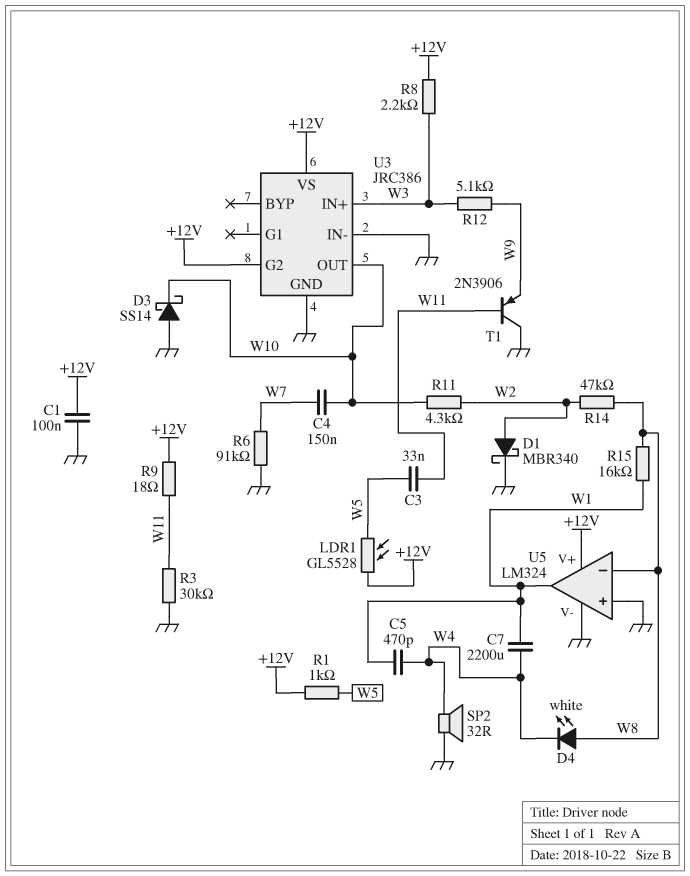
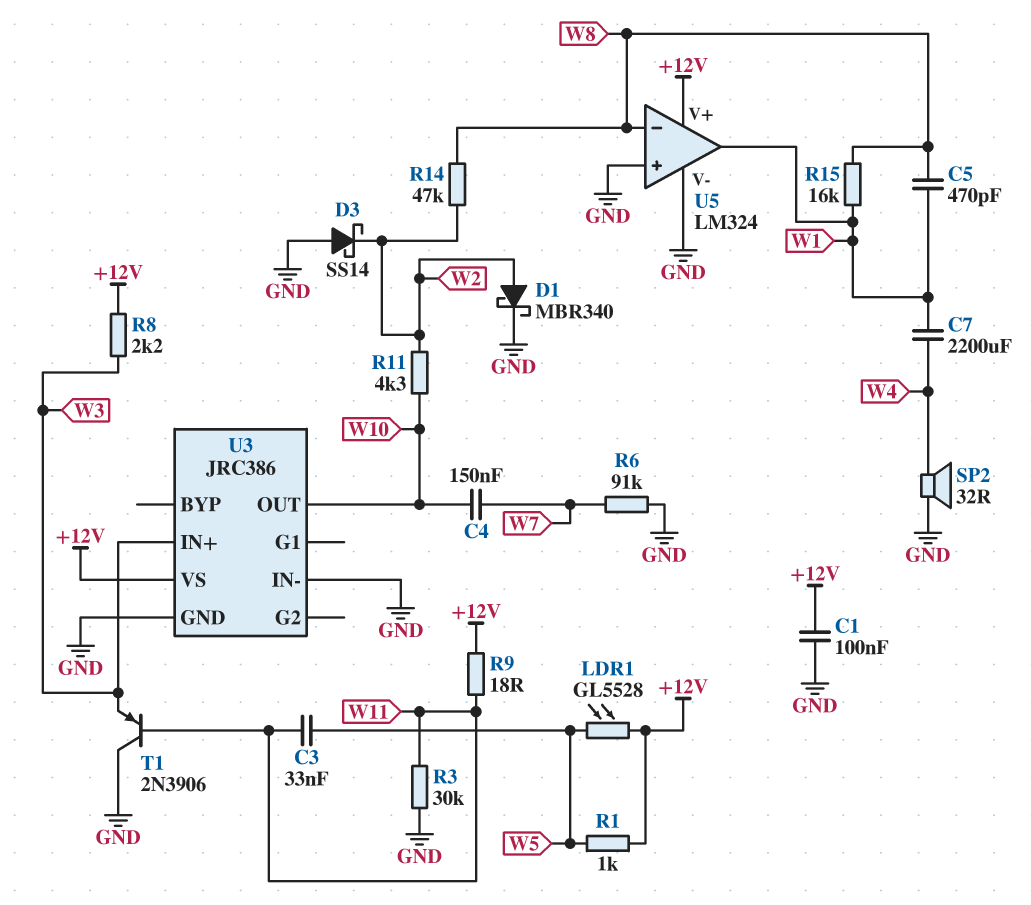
C5: 470pF (W1, W4) -> 470pF (W1, W8)
D3: schottky SS14 (A GND, K W10) -> schottky SS14 (A GND, K W2)
D4: LED white (A W8, K W4) -> none
R12: 5.1k (W3, W9) -> none
T1: PNP 2N3906 (B W11, C GND, E W9) -> PNP 2N3906 (B W11, C GND, E W3)
U3 pin G2: +12V -> none

